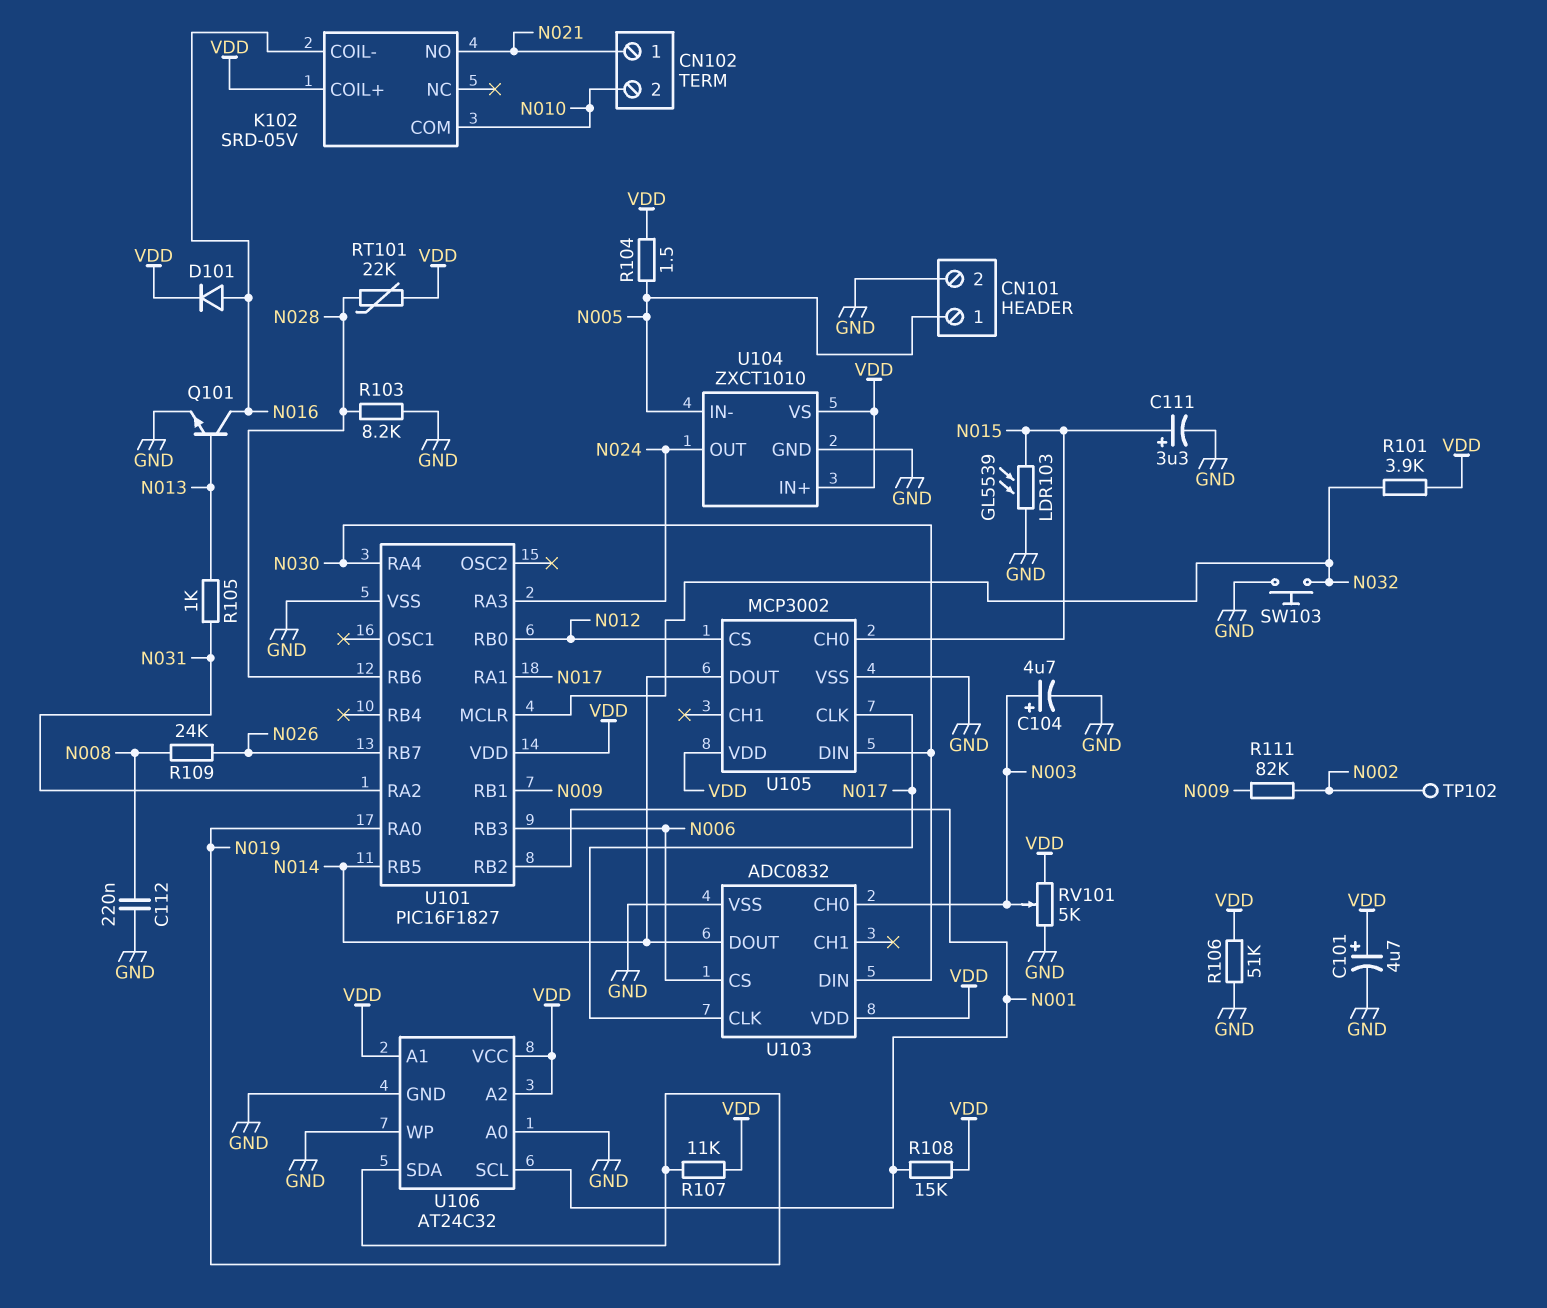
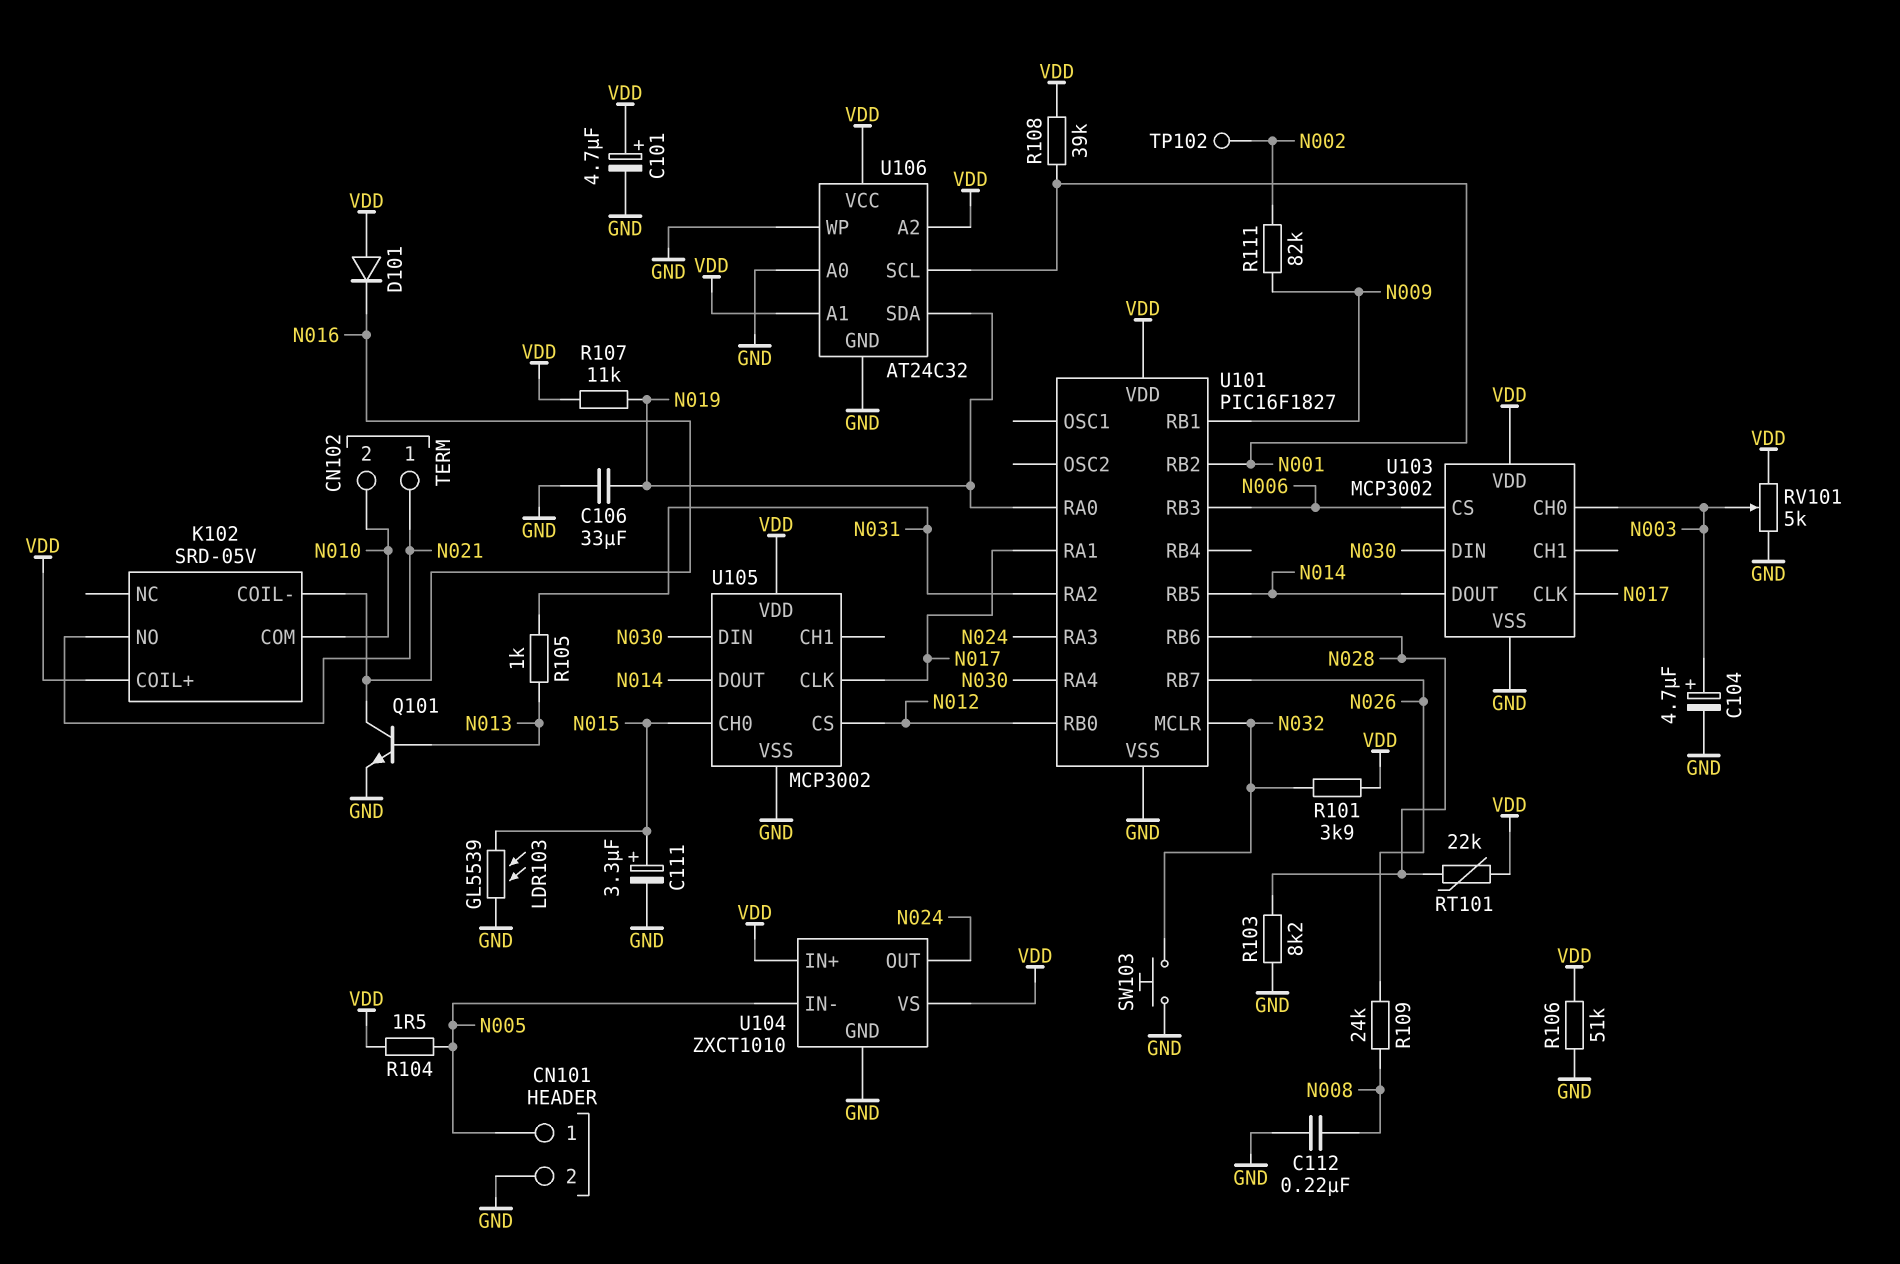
C106: none -> 33uF (GND, N019)
D101: diode (A N016, K VDD) -> diode (A VDD, K N016)
R108: 15k (N001, VDD) -> 39k (N001, VDD)
U103: ADC0832 -> MCP3002

